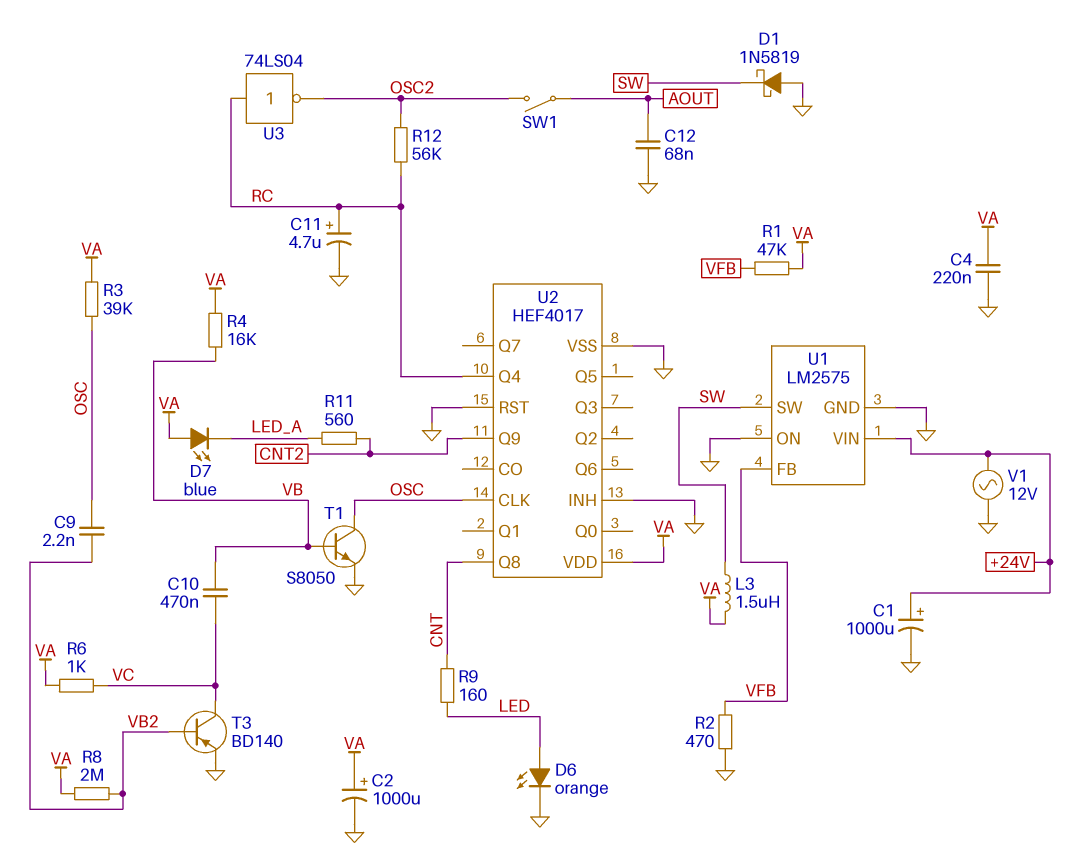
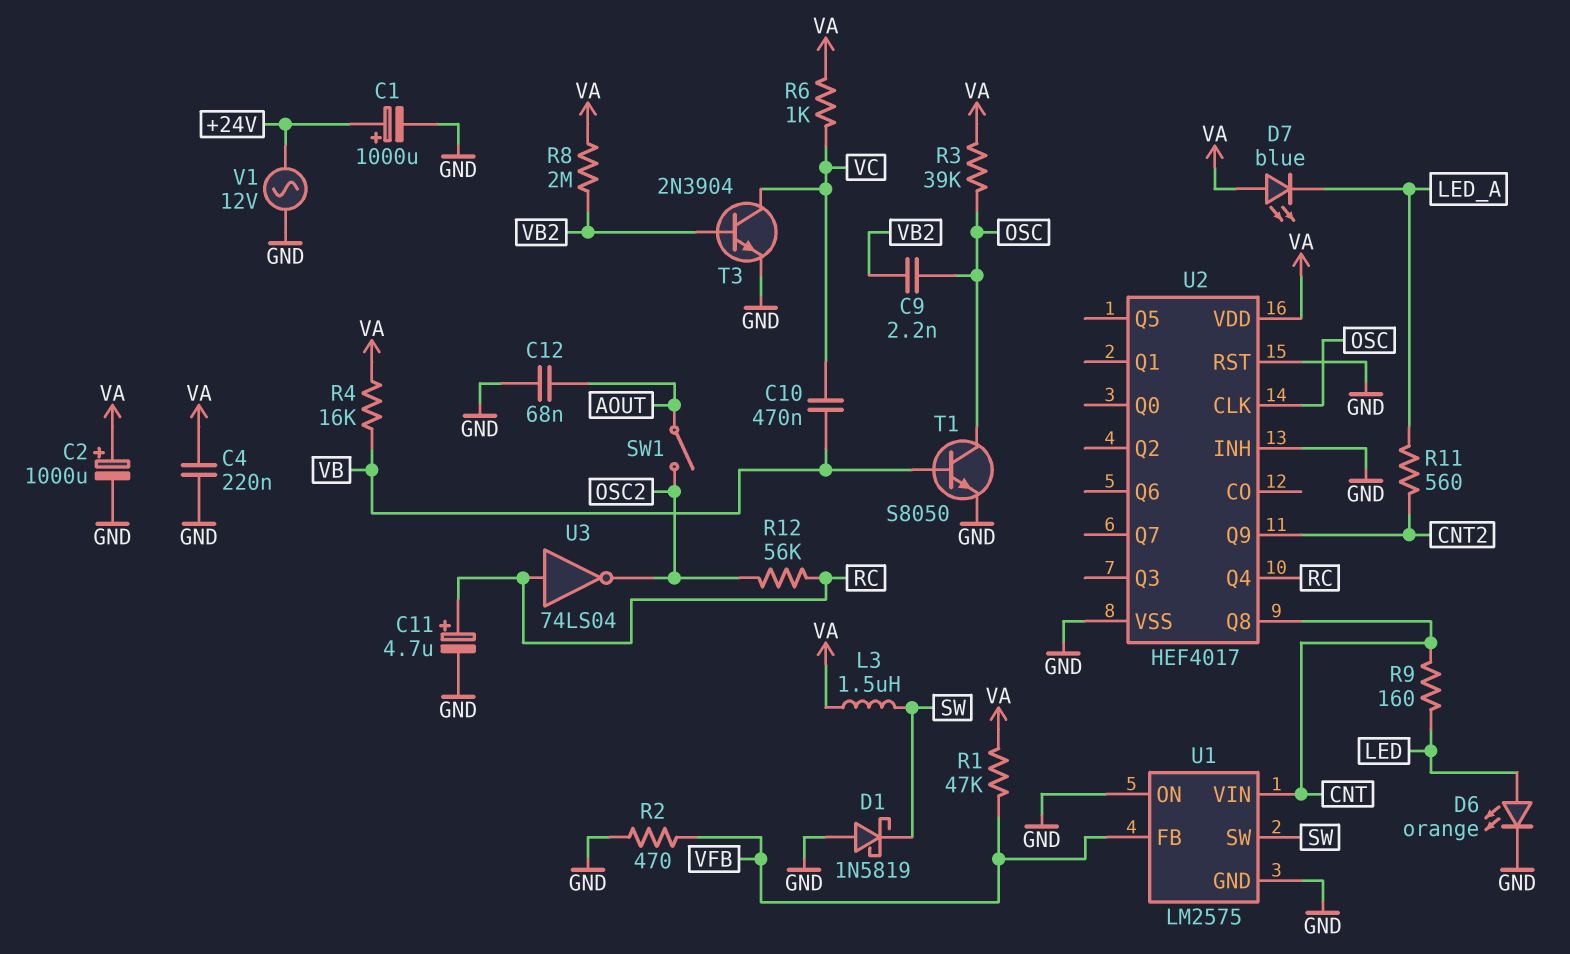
T3: PNP BD140 (B VB2, C VC, E GND) -> NPN 2N3904 (B VB2, C VC, E GND)
U1 pin VIN: +24V -> CNT

